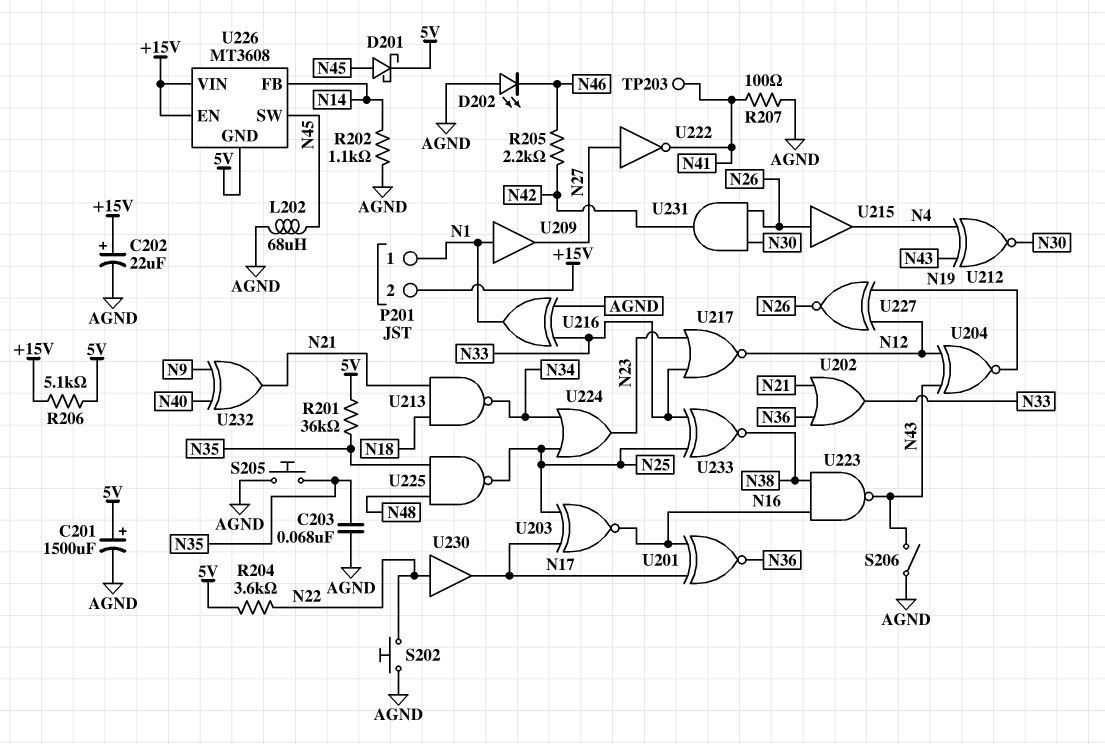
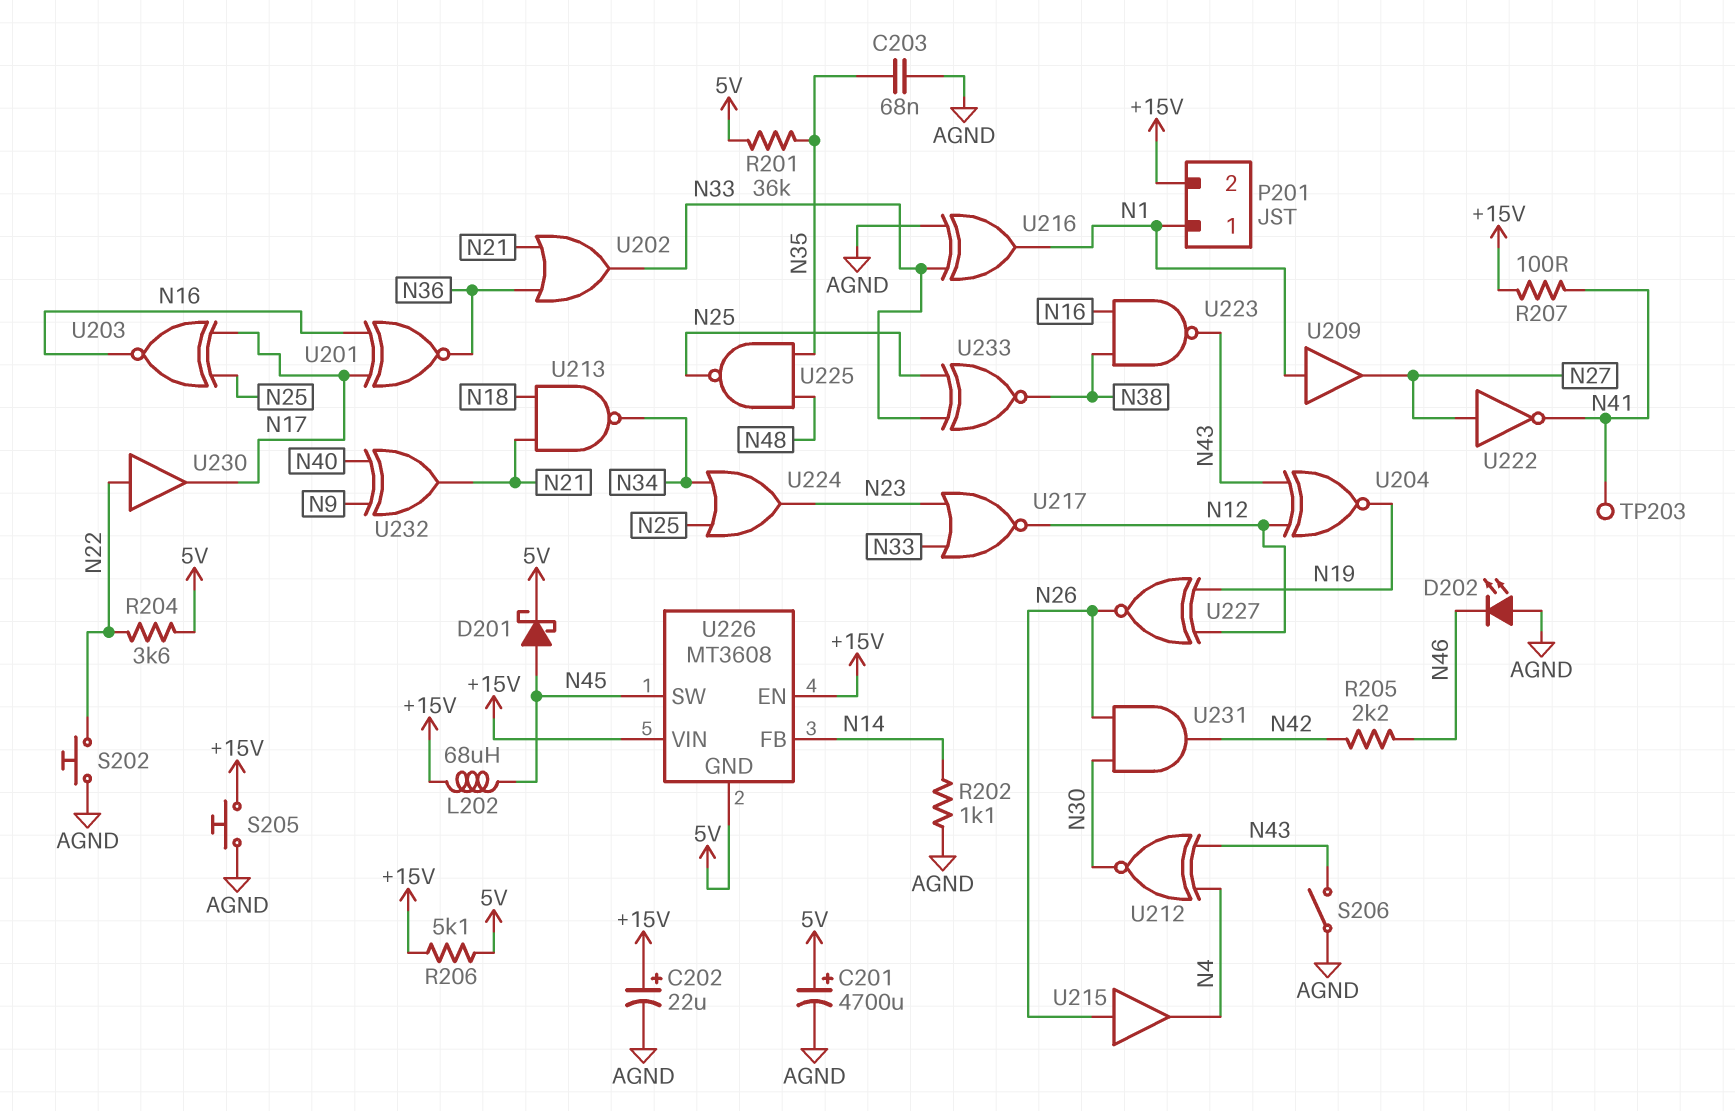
C201: 1500uF (plus 5V, minus AGND) -> 4700uF (plus 5V, minus AGND)
L202: 68uH (AGND, N45) -> 68uH (+15V, N45)
R207: 100 (AGND, N41) -> 100 (+15V, N41)
S205: button (AGND, N35) -> button (+15V, AGND)

